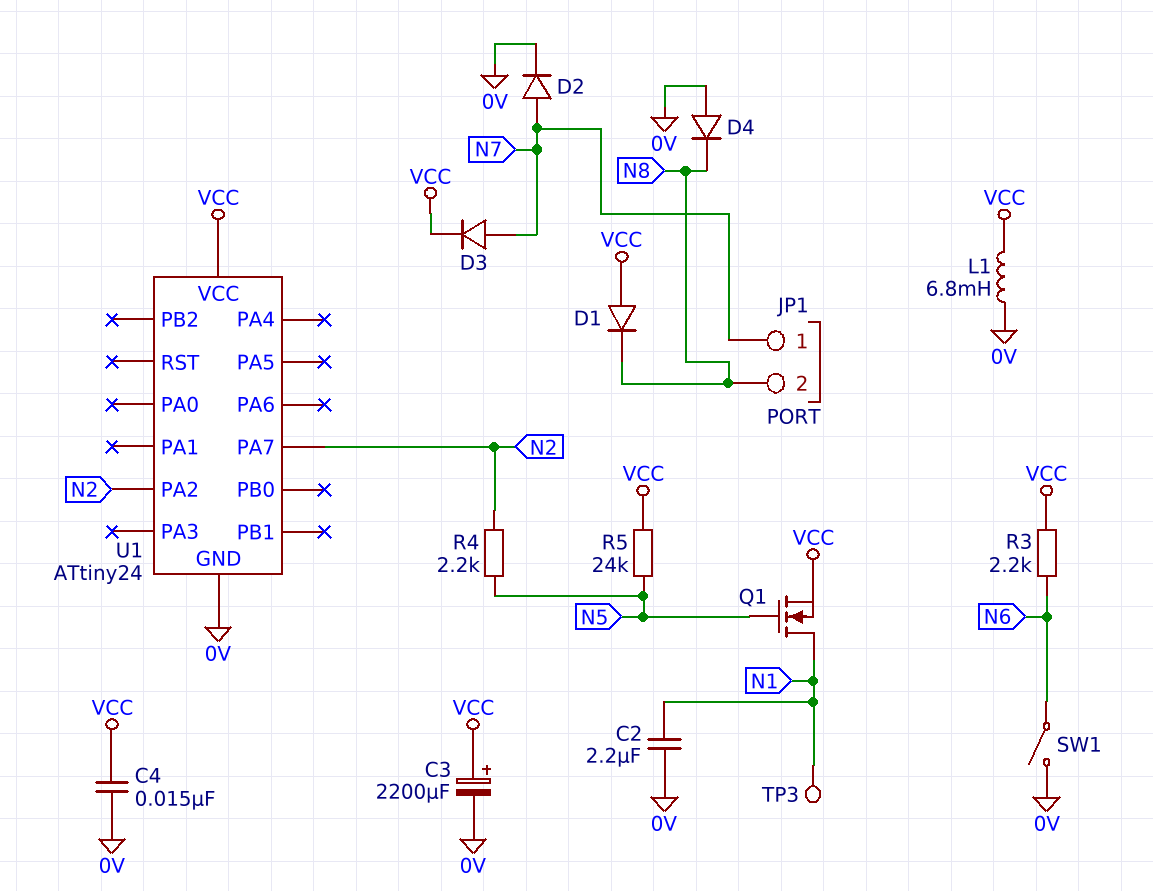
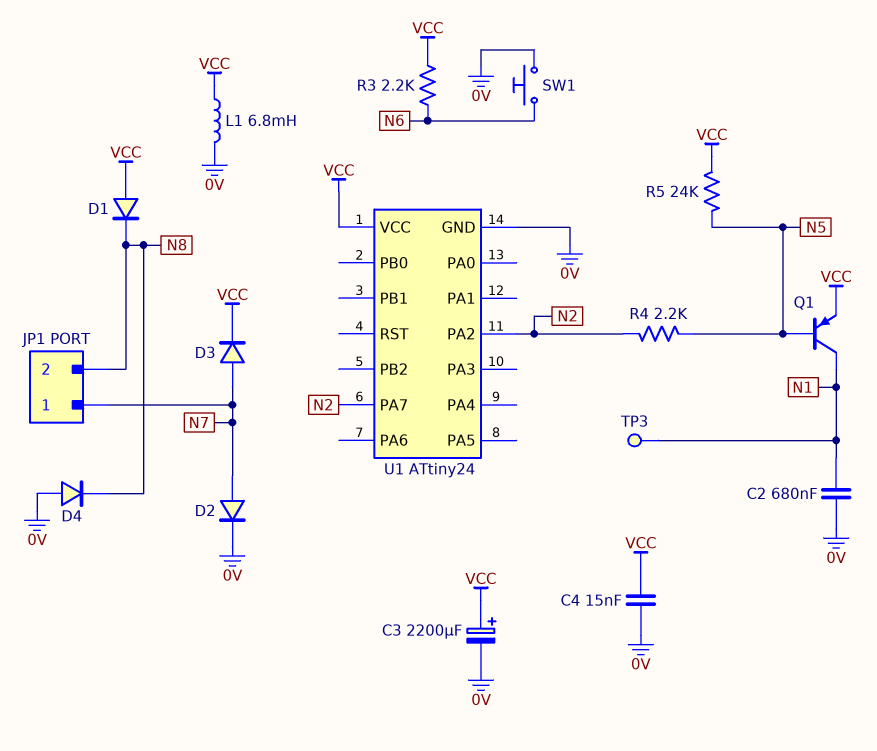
C2: 2.2uF (0V, N1) -> 680nF (0V, N1)
Q1: NMOS (G N5, D N1, S VCC) -> PNP (B N5, C N1, E VCC)
SW1: switch (0V, N6) -> button (0V, N6)

